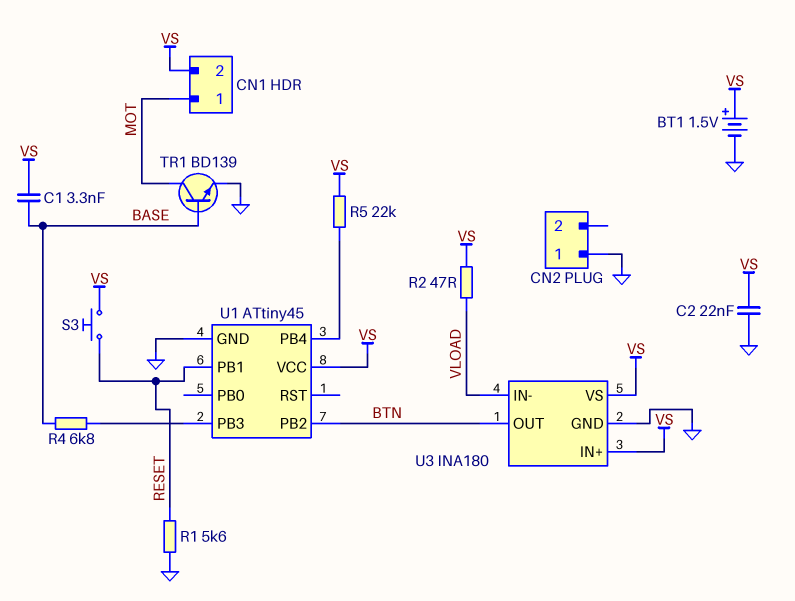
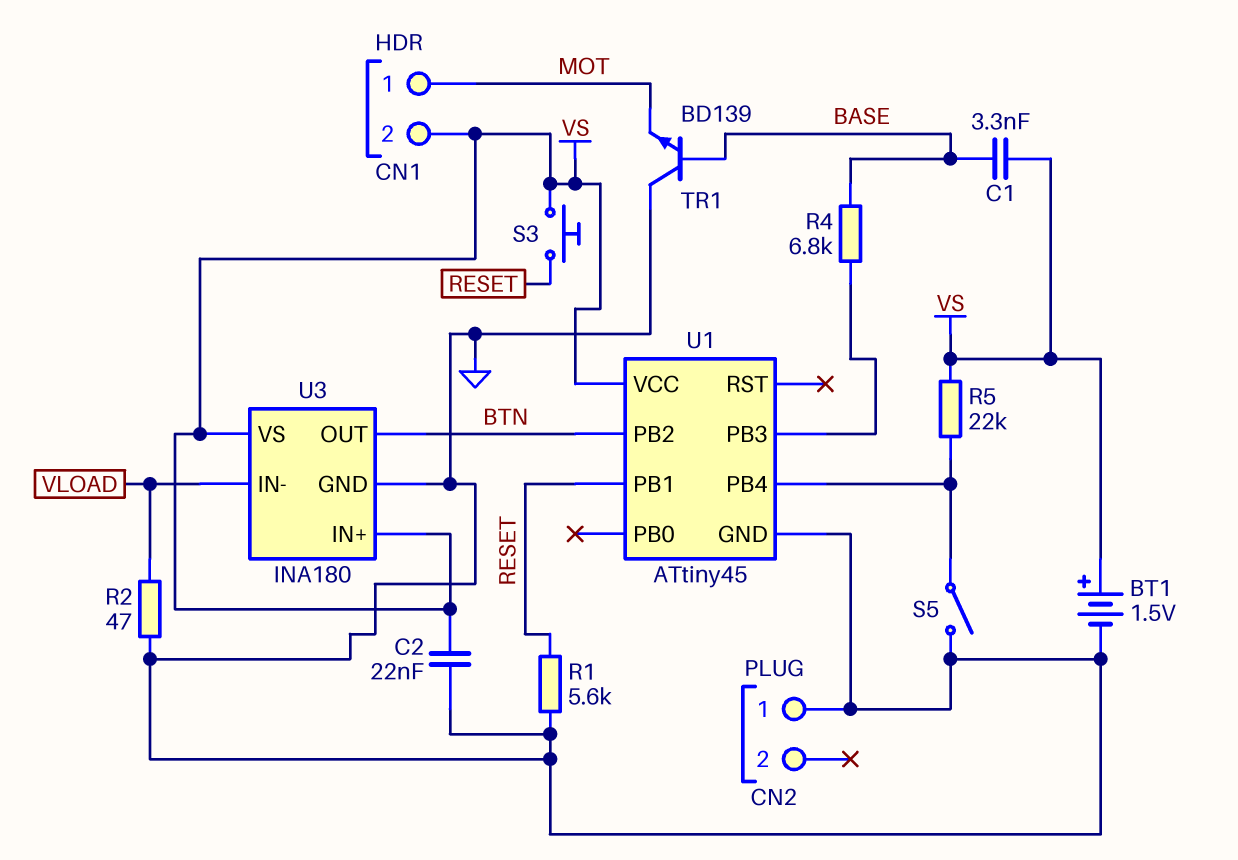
R2: 47 (VLOAD, VS) -> 47 (GND, VLOAD)
S5: none -> switch (GND, U1/PB4)
TR1: NPN BD139 (B BASE, C MOT, E GND) -> NPN BD139 (B BASE, C GND, E MOT)

